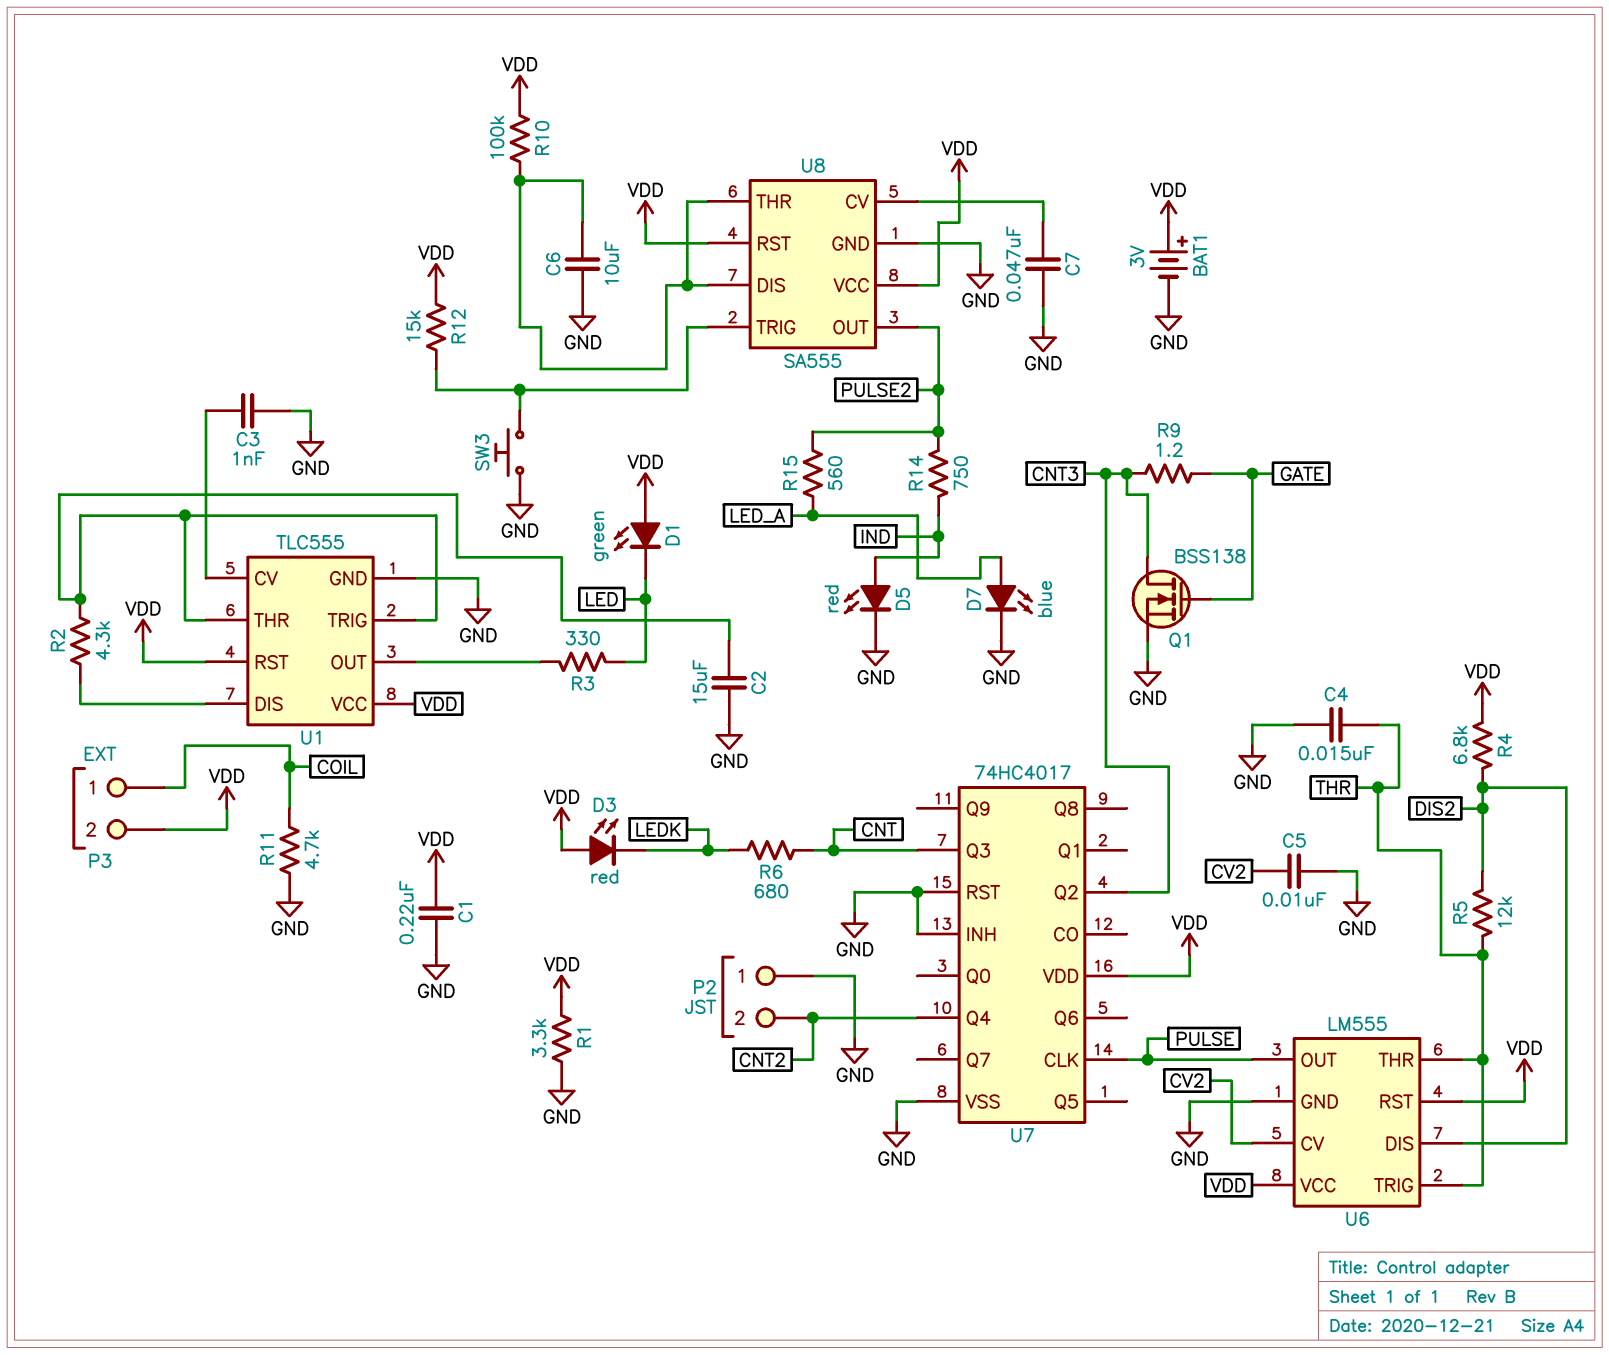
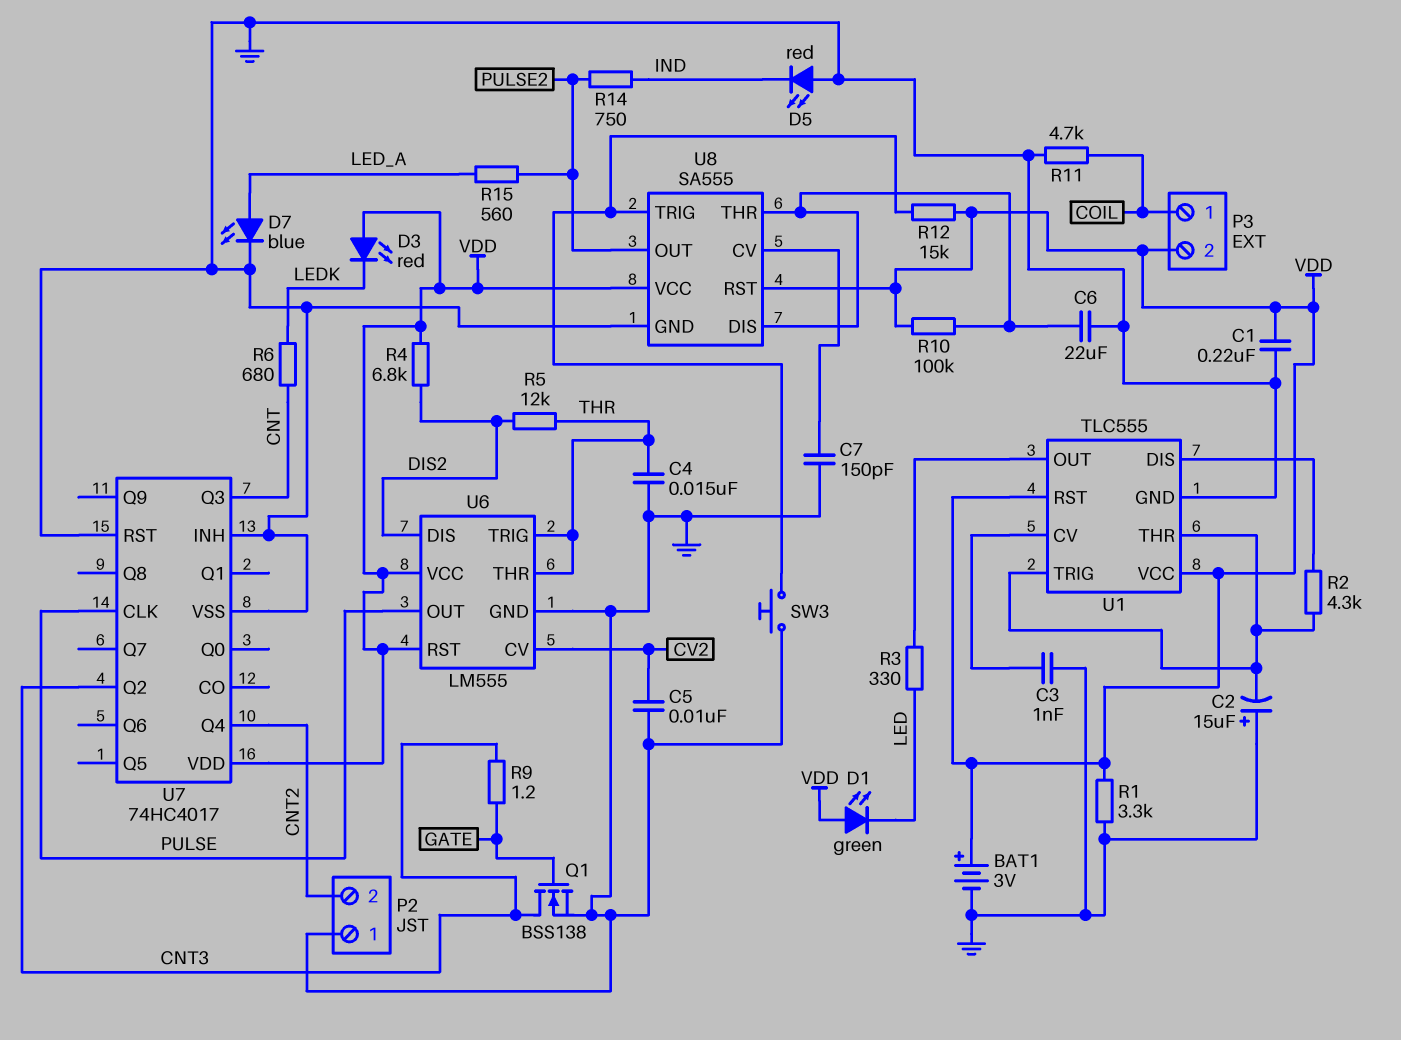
C2: 15uF (GND, U1/THR) -> 15uF (plus GND, minus U1/THR)
C6: 10uF (GND, U8/DIS) -> 22uF (GND, U8/DIS)
C7: 47nF (GND, U8/CV) -> 150pF (GND, U8/CV)
D5: LED red (A IND, K GND) -> LED red (A GND, K IND)

